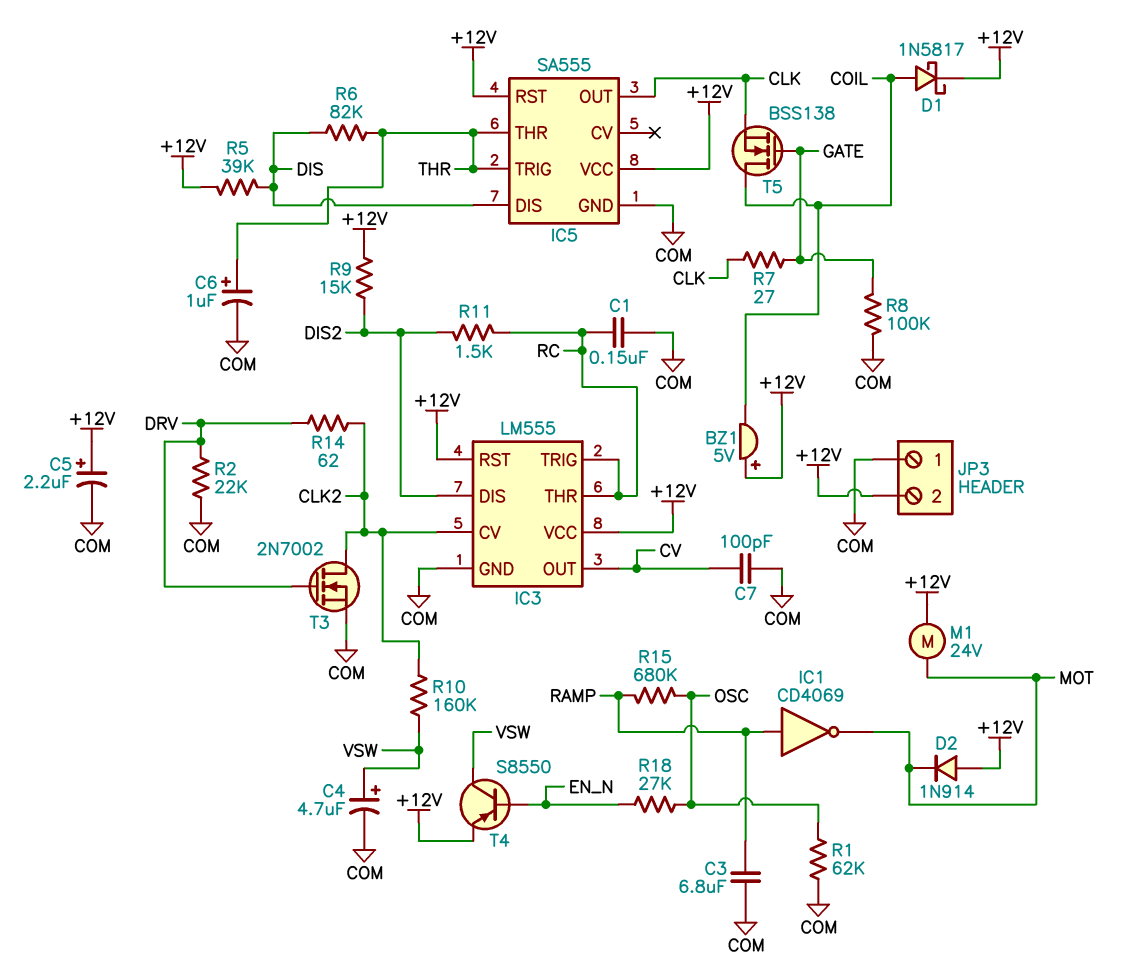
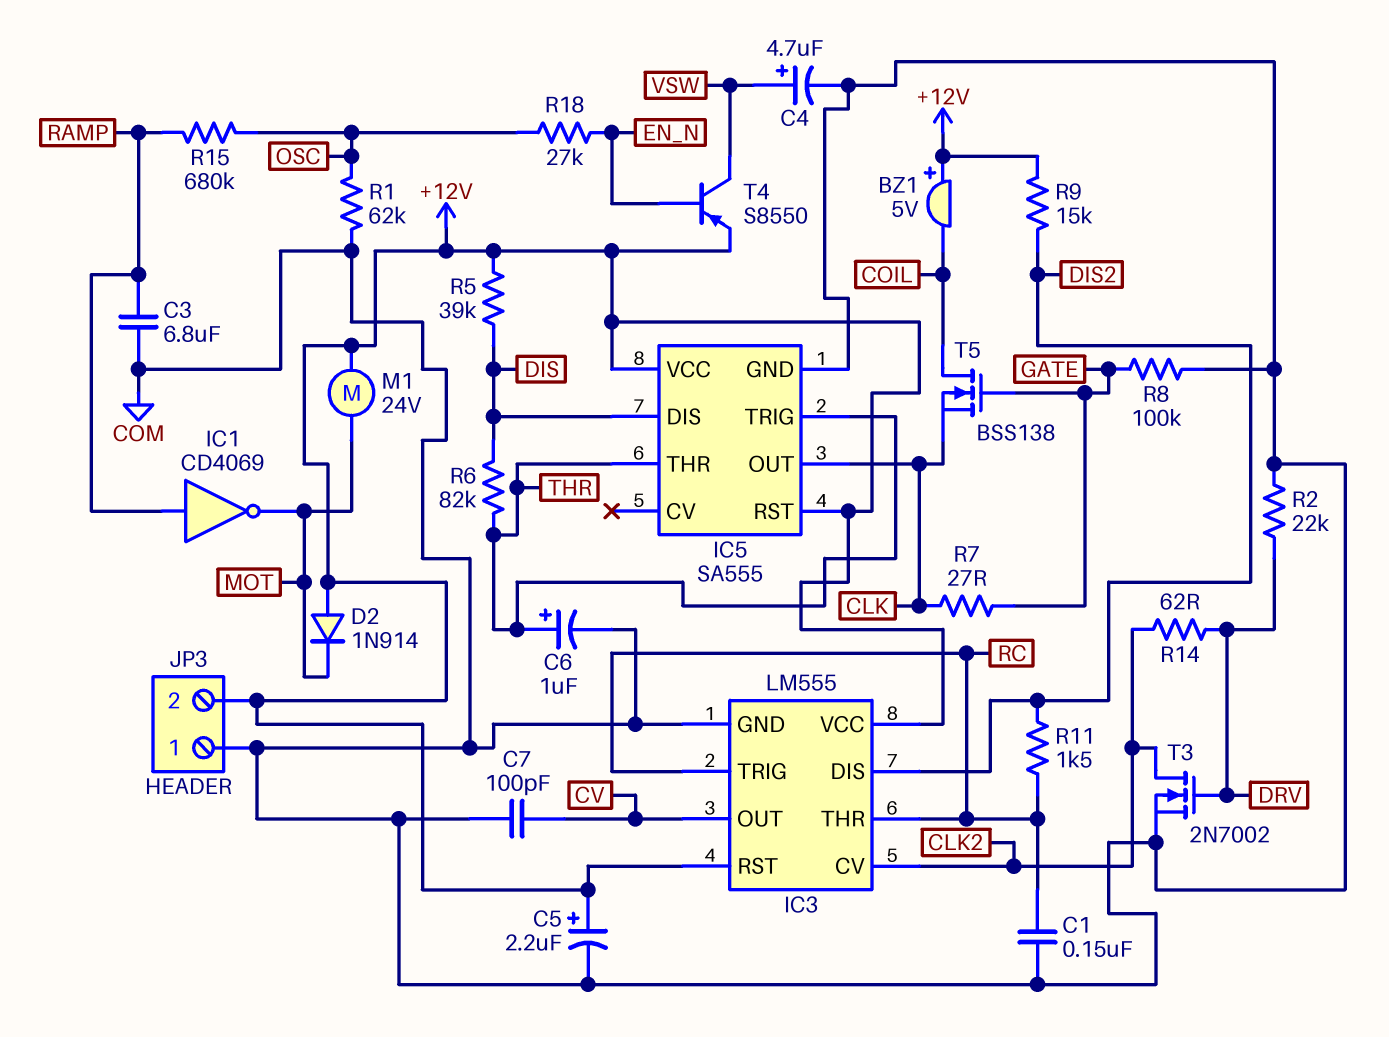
D1: schottky 1N5817 (A COIL, K +12V) -> none
R10: 160k (CLK2, VSW) -> none

